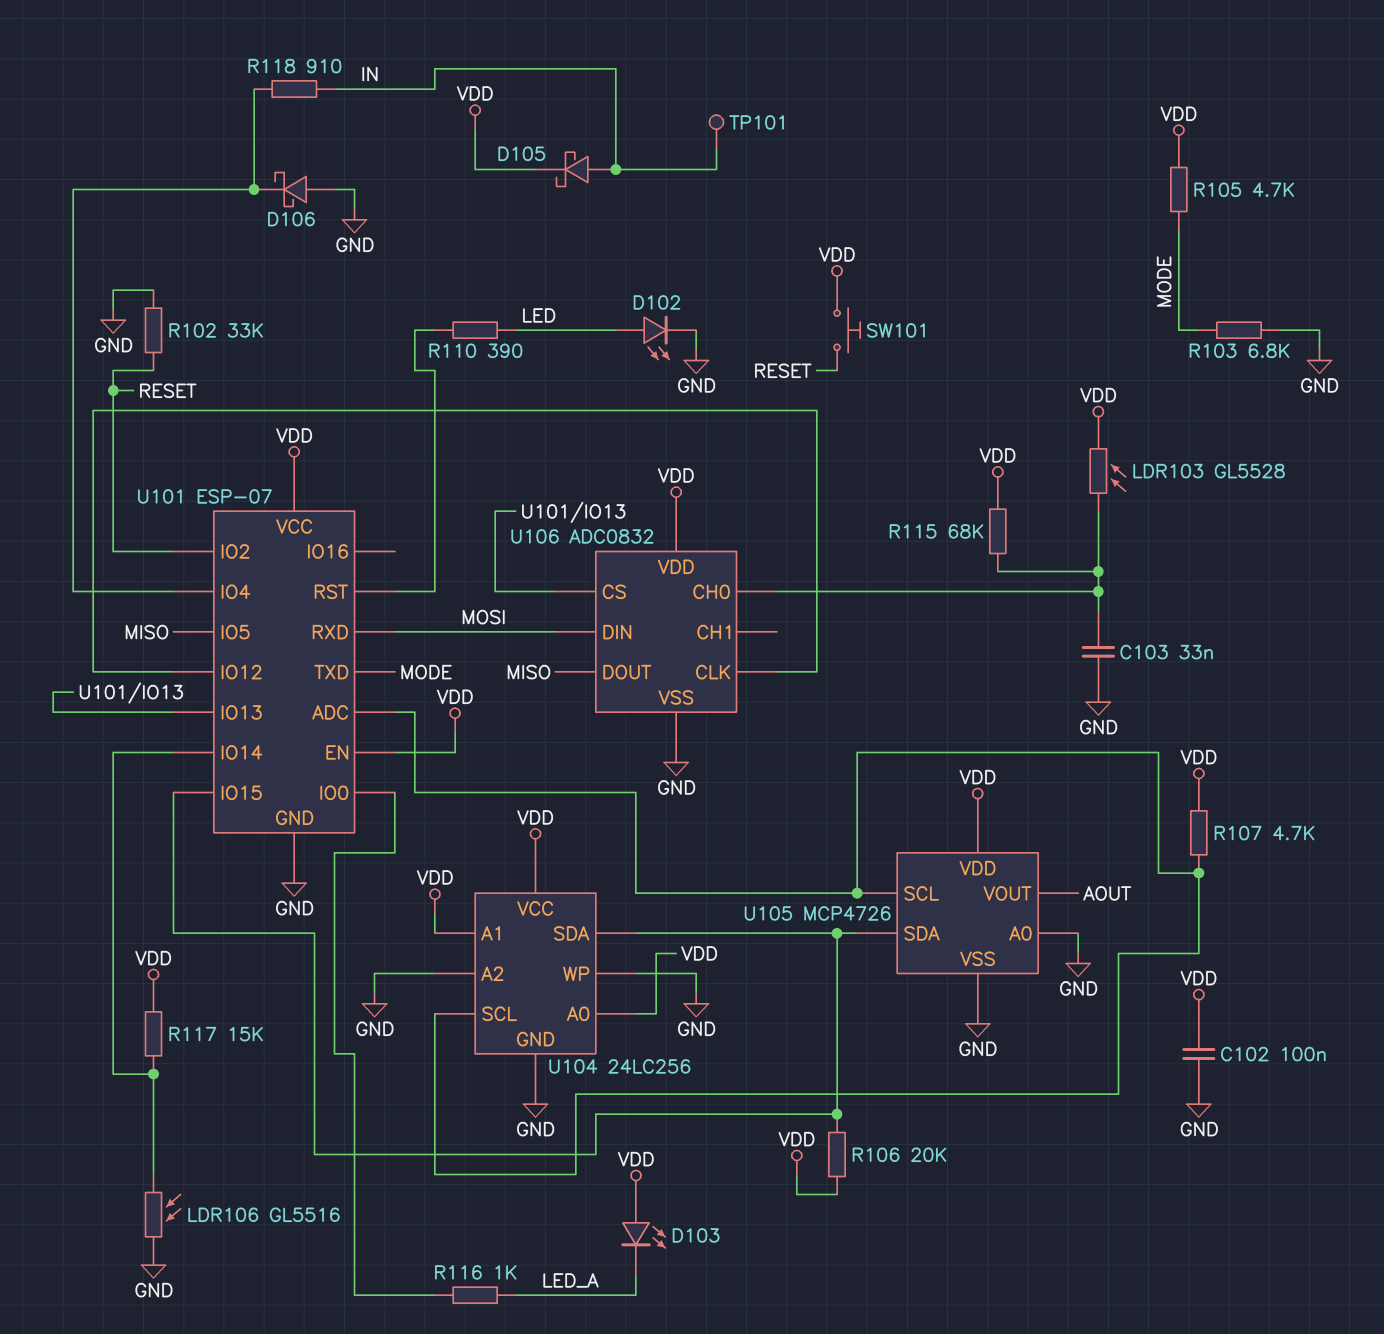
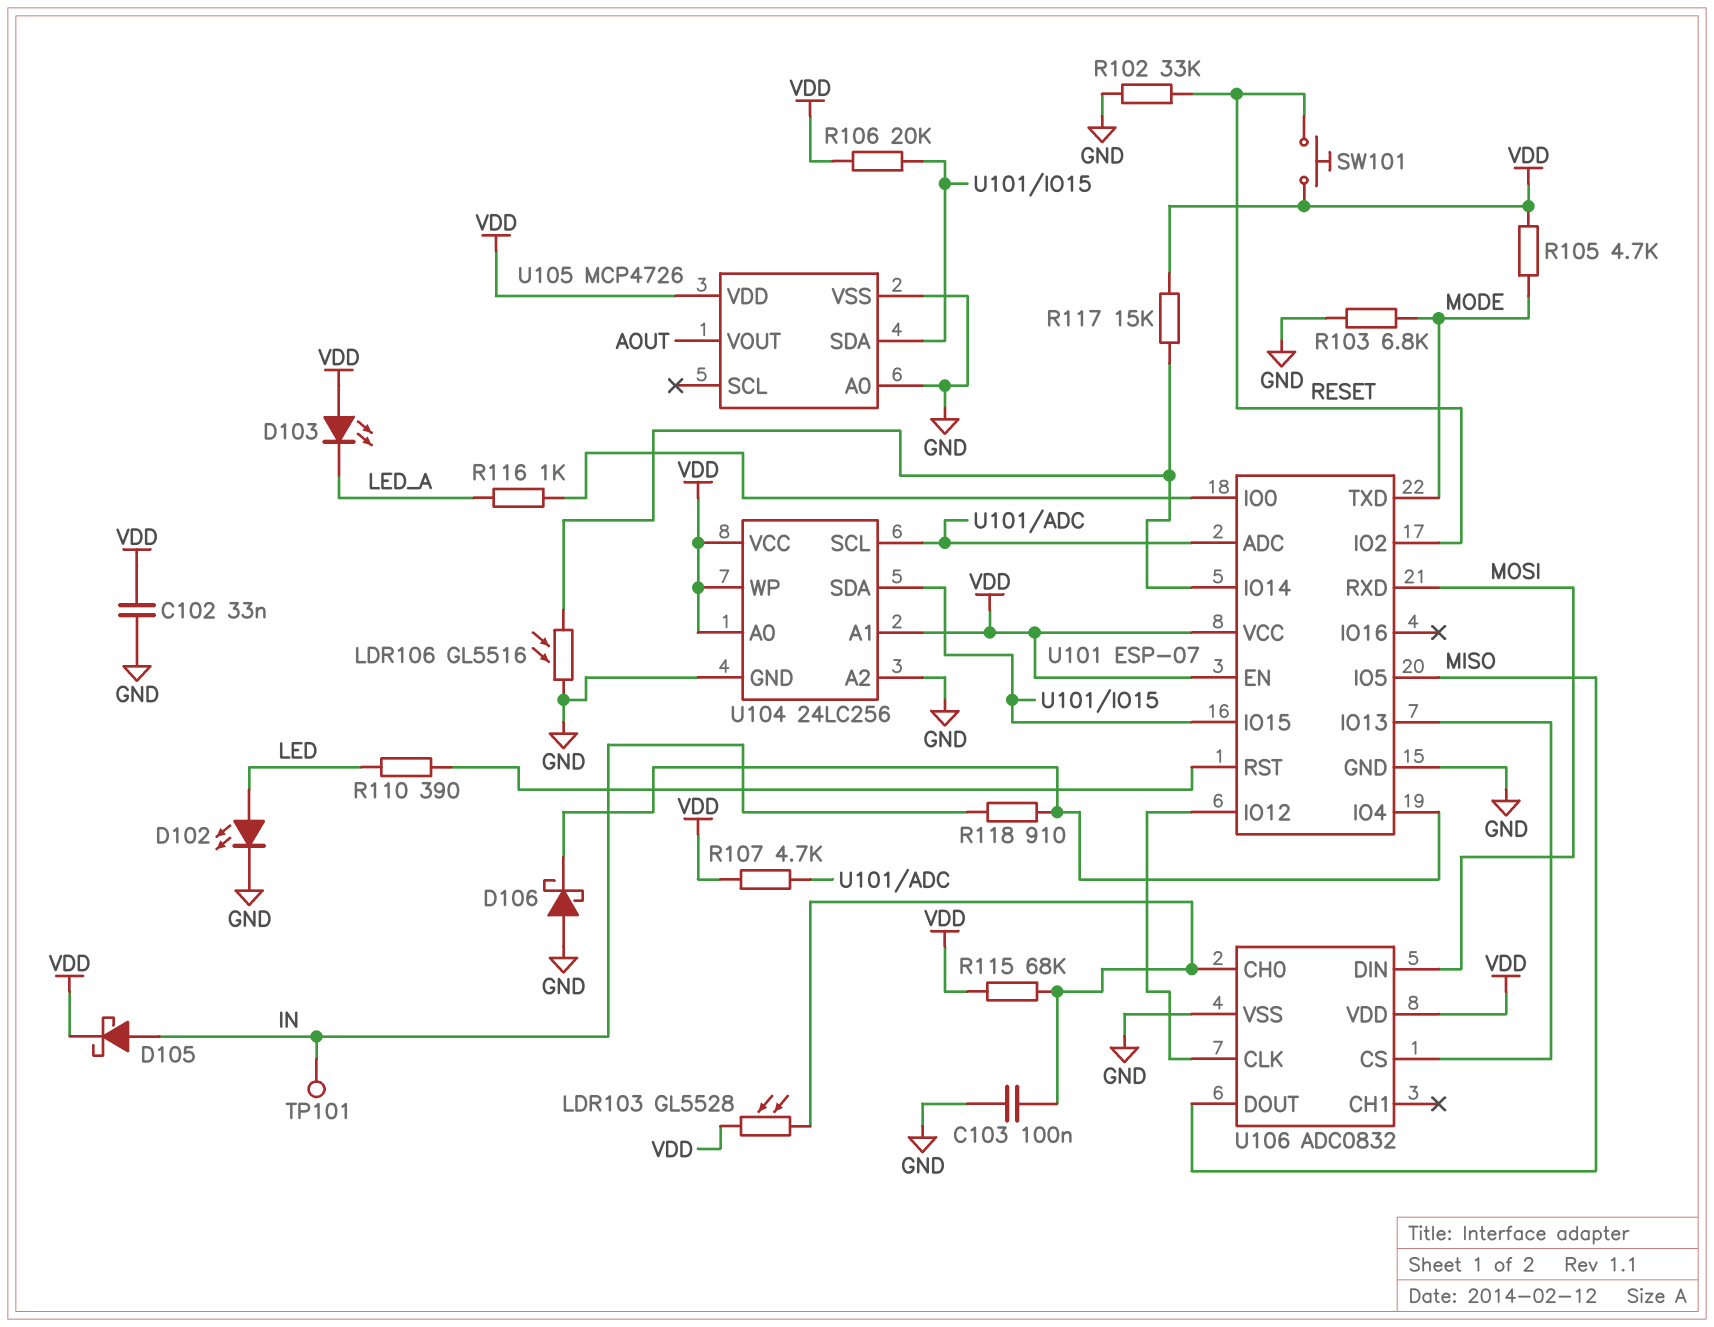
C102: 100nF (GND, VDD) -> 33nF (GND, VDD)
C103: 33nF (GND, U106/CH0) -> 100nF (GND, U106/CH0)
U104 pin WP: GND -> VDD
U105 pin SCL: U101/ADC -> none

